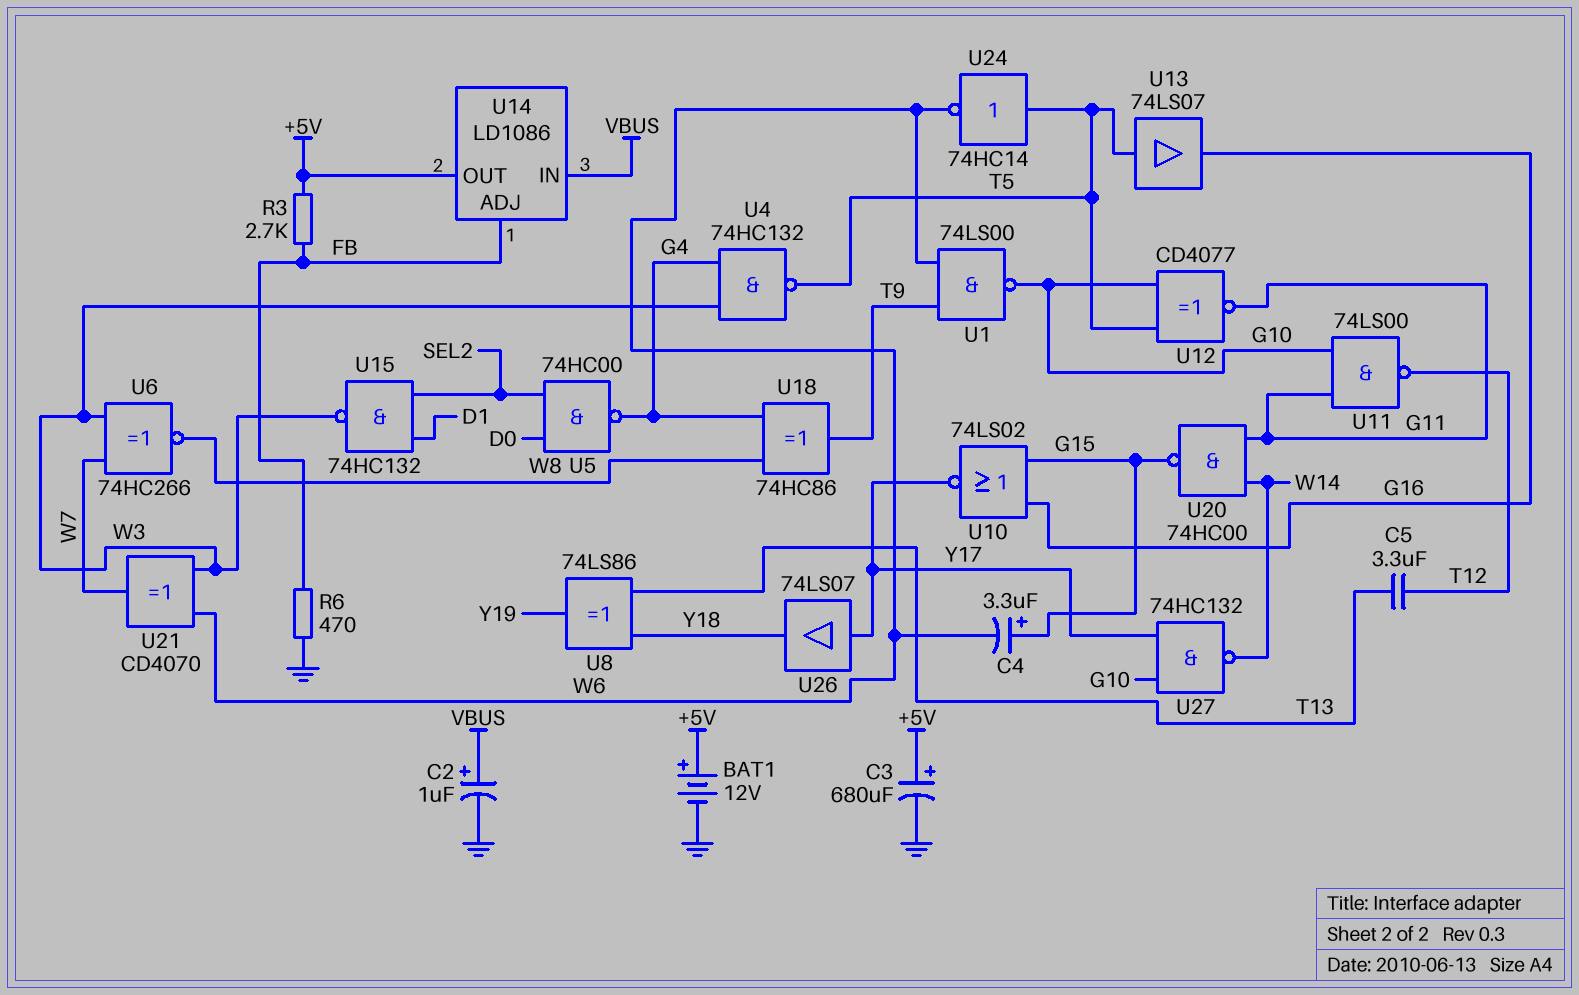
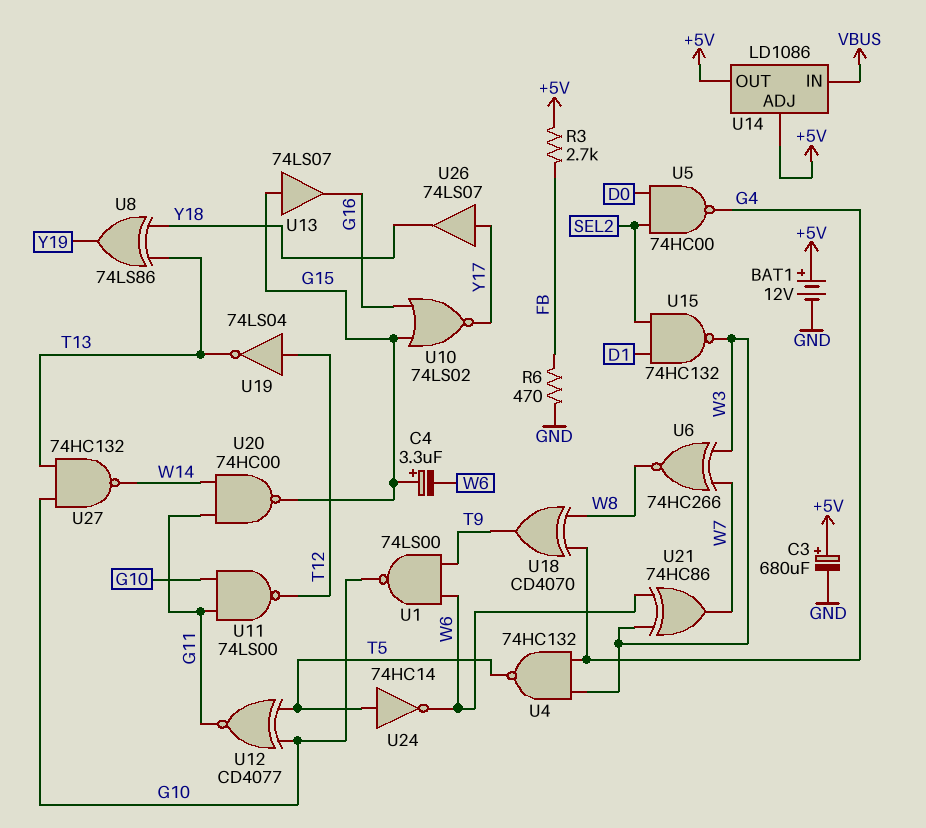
C2: 1uF (plus VBUS, minus GND) -> none
C5: 3.3uF (T12, T13) -> none
U13: buffer 74LS07 (in T5, out G16) -> buffer 74LS07 (in G15, out G16)
U14 pin ADJ: FB -> +5V
U18: XOR 74HC86 (in G4, in W8, out T9) -> XOR CD4070 (in G4, in W8, out T9)
U19: none -> NOT 74LS04 (in T12, out T13)
U21: XOR CD4070 (in W3, in W6, out W7) -> XOR 74HC86 (in W3, in W6, out W7)
U27: NAND 74HC132 (in G10, in Y17, out W14) -> NAND 74HC132 (in G10, in T13, out W14)

